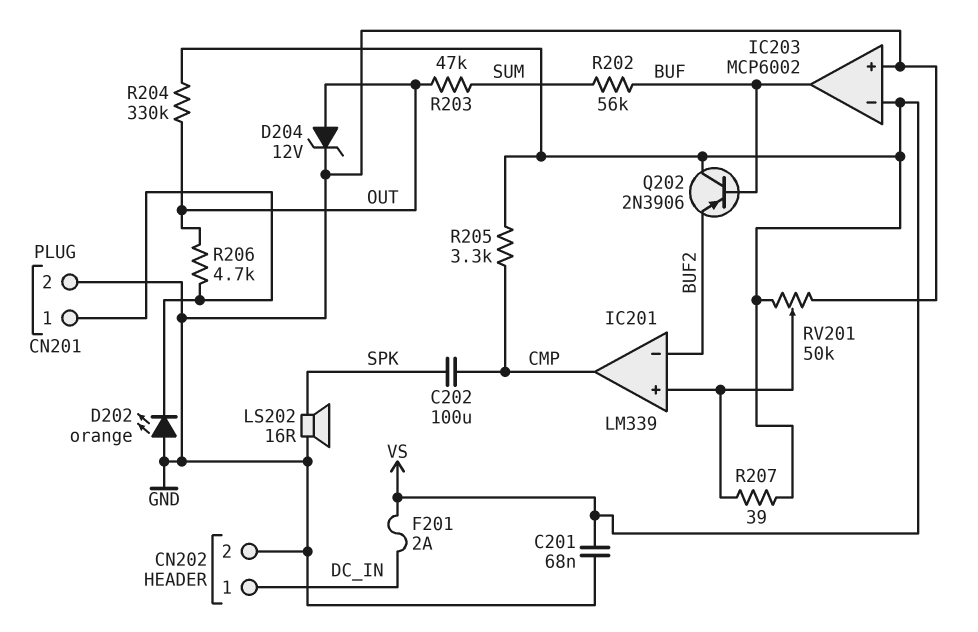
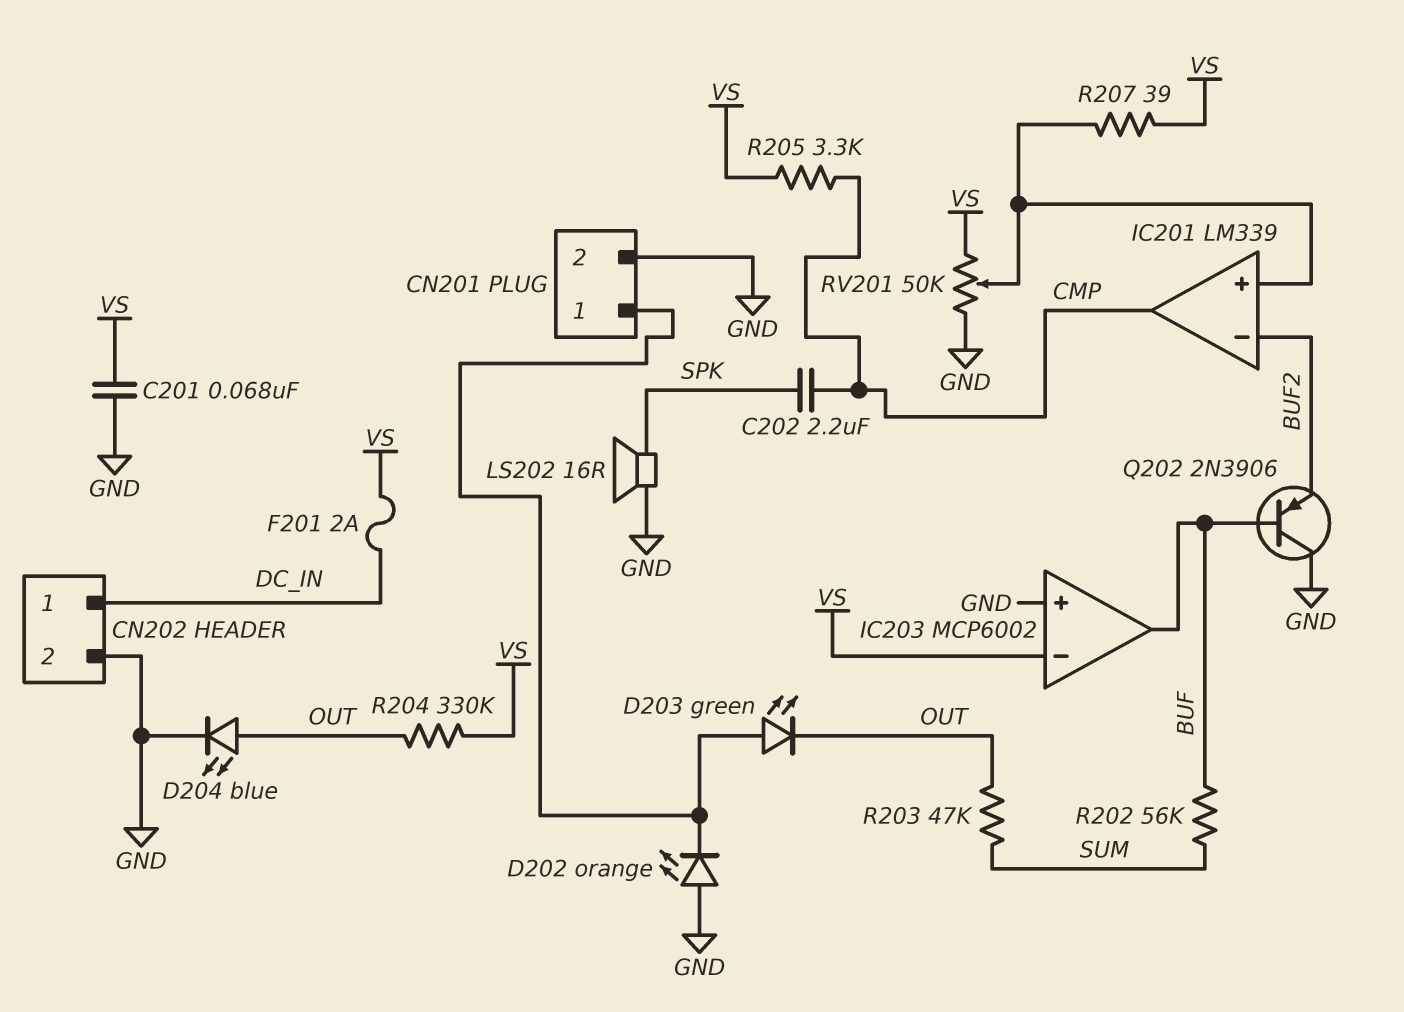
C202: 100uF (CMP, SPK) -> 2.2uF (CMP, SPK)
D203: none -> LED green (A CN201/1, K OUT)
D204: zener 12V (A OUT, K GND) -> LED blue (A OUT, K GND)
Q202: PNP 2N3906 (B BUF, C VS, E BUF2) -> PNP 2N3906 (B BUF, C GND, E BUF2)
R206: 4.7k (CN201/1, OUT) -> none

